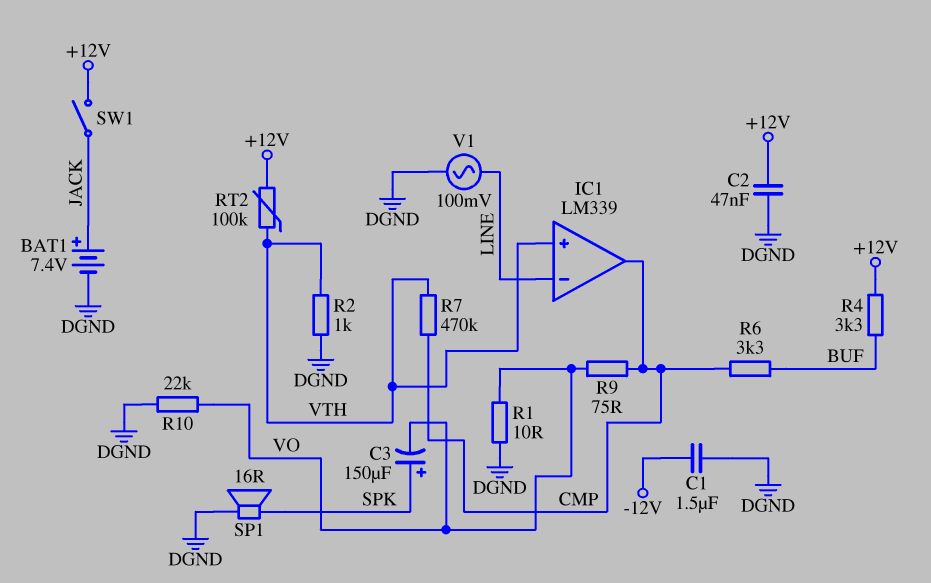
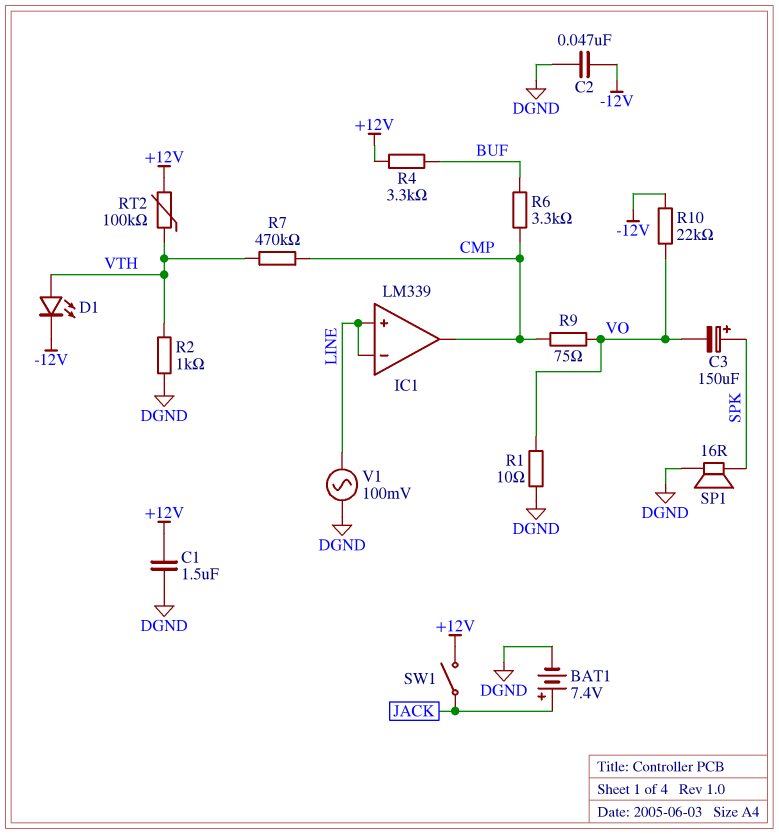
C1: 1.5uF (-12V, DGND) -> 1.5uF (+12V, DGND)
C2: 47nF (+12V, DGND) -> 47nF (-12V, DGND)
D1: none -> LED (A VTH, K -12V)
IC1 pin in+: VTH -> LINE
R10: 22k (DGND, VO) -> 22k (-12V, VO)

